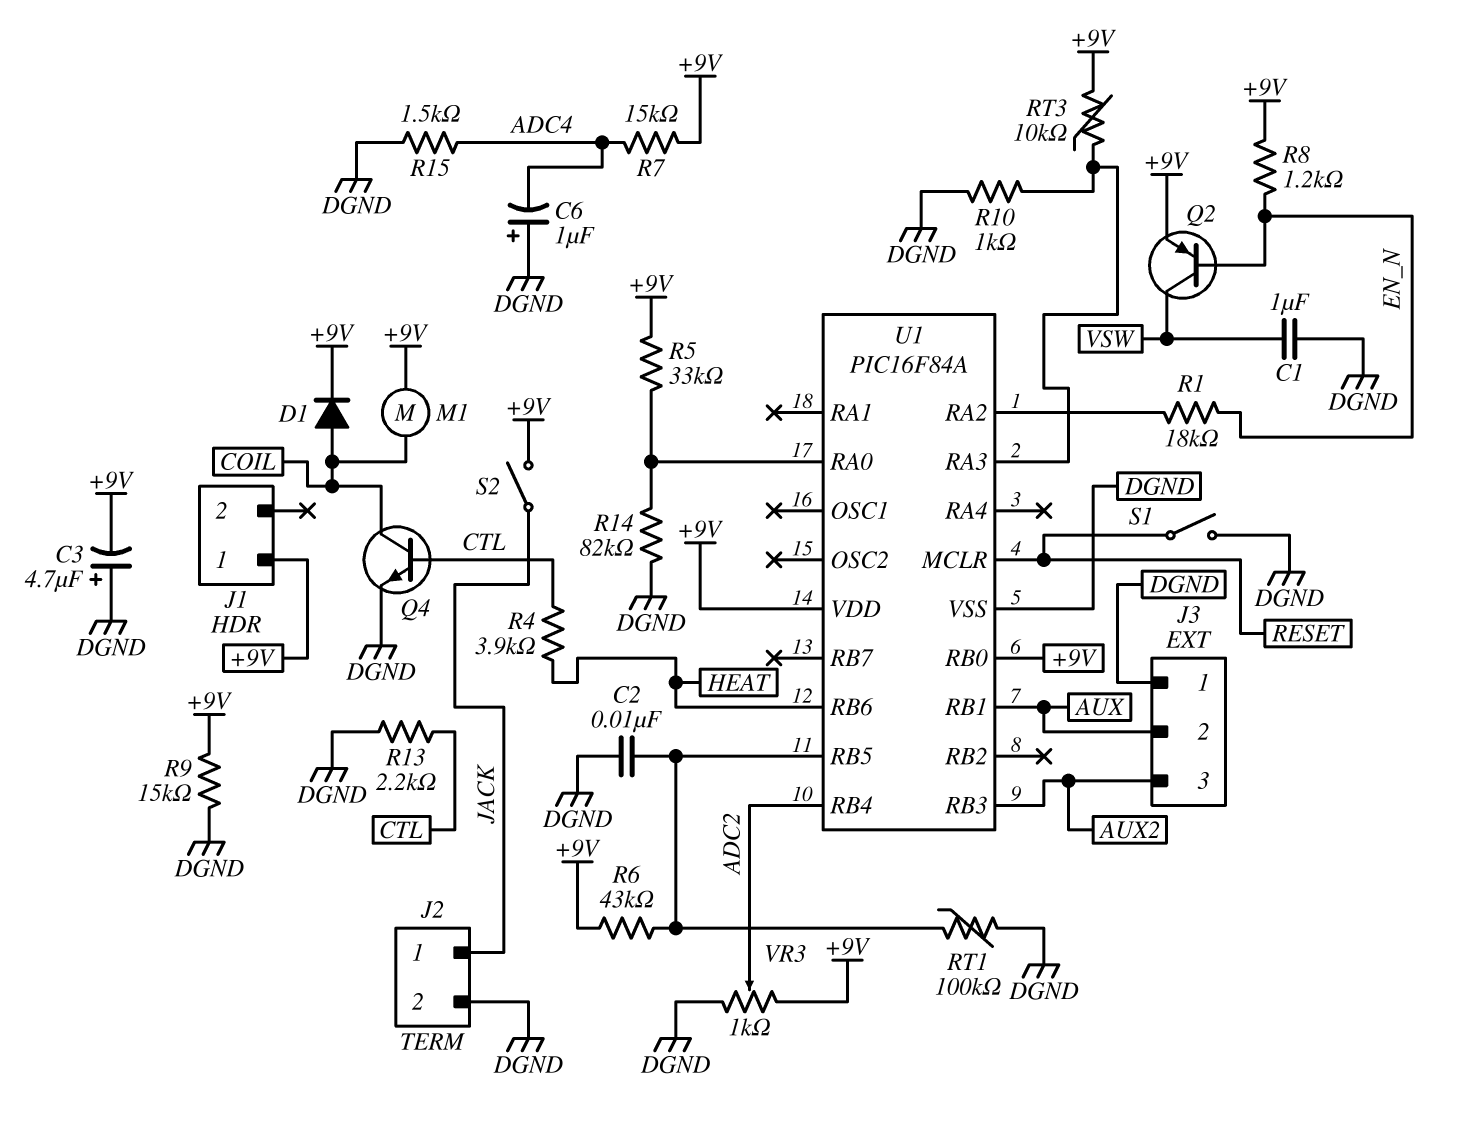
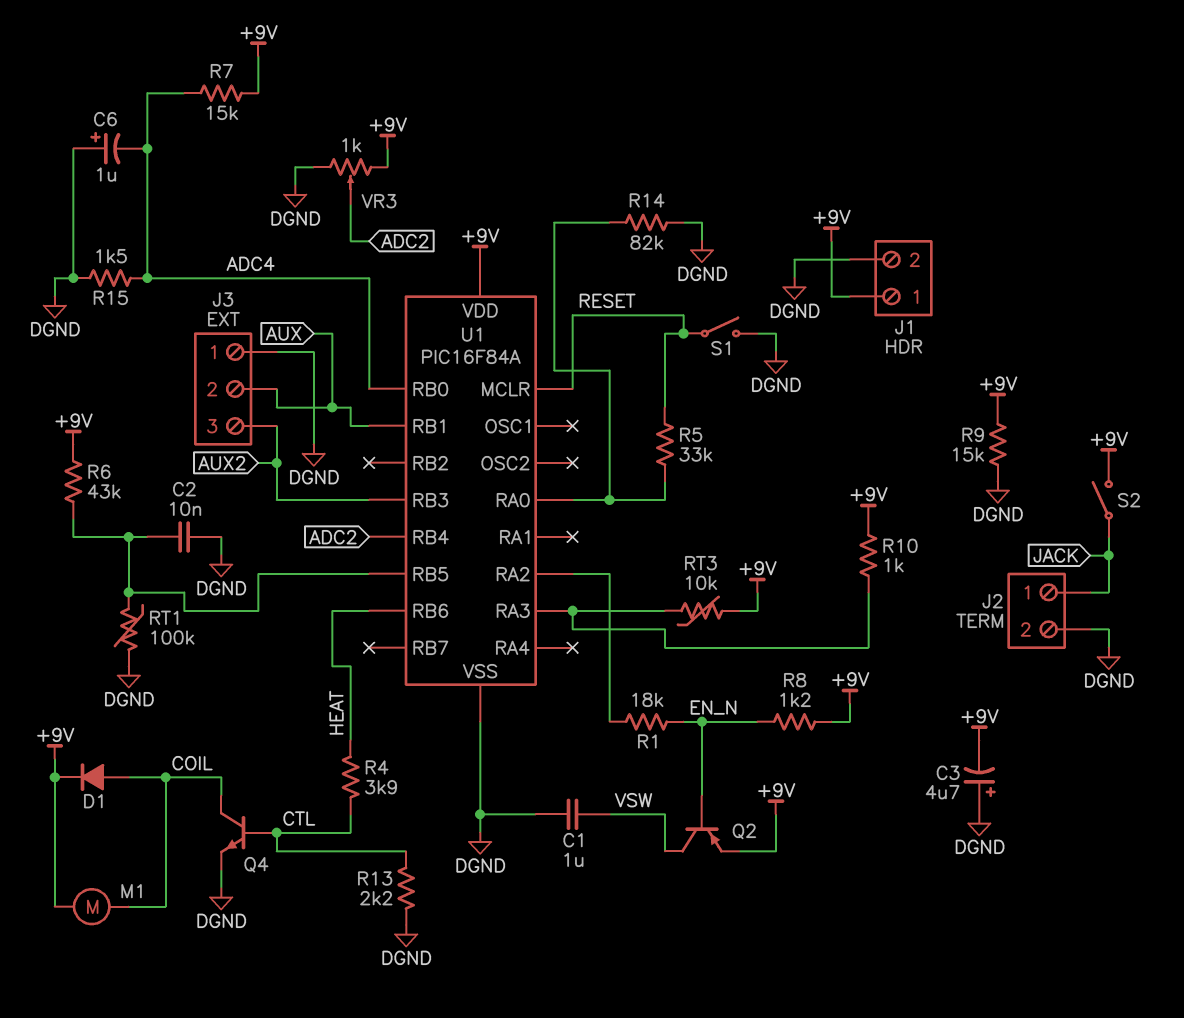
J1 pin 2: none -> DGND
R5: 33k (+9V, U1/RA0) -> 33k (RESET, U1/RA0)
R10: 1k (DGND, U1/RA3) -> 1k (+9V, U1/RA3)
U1 pin RB0: +9V -> ADC4

